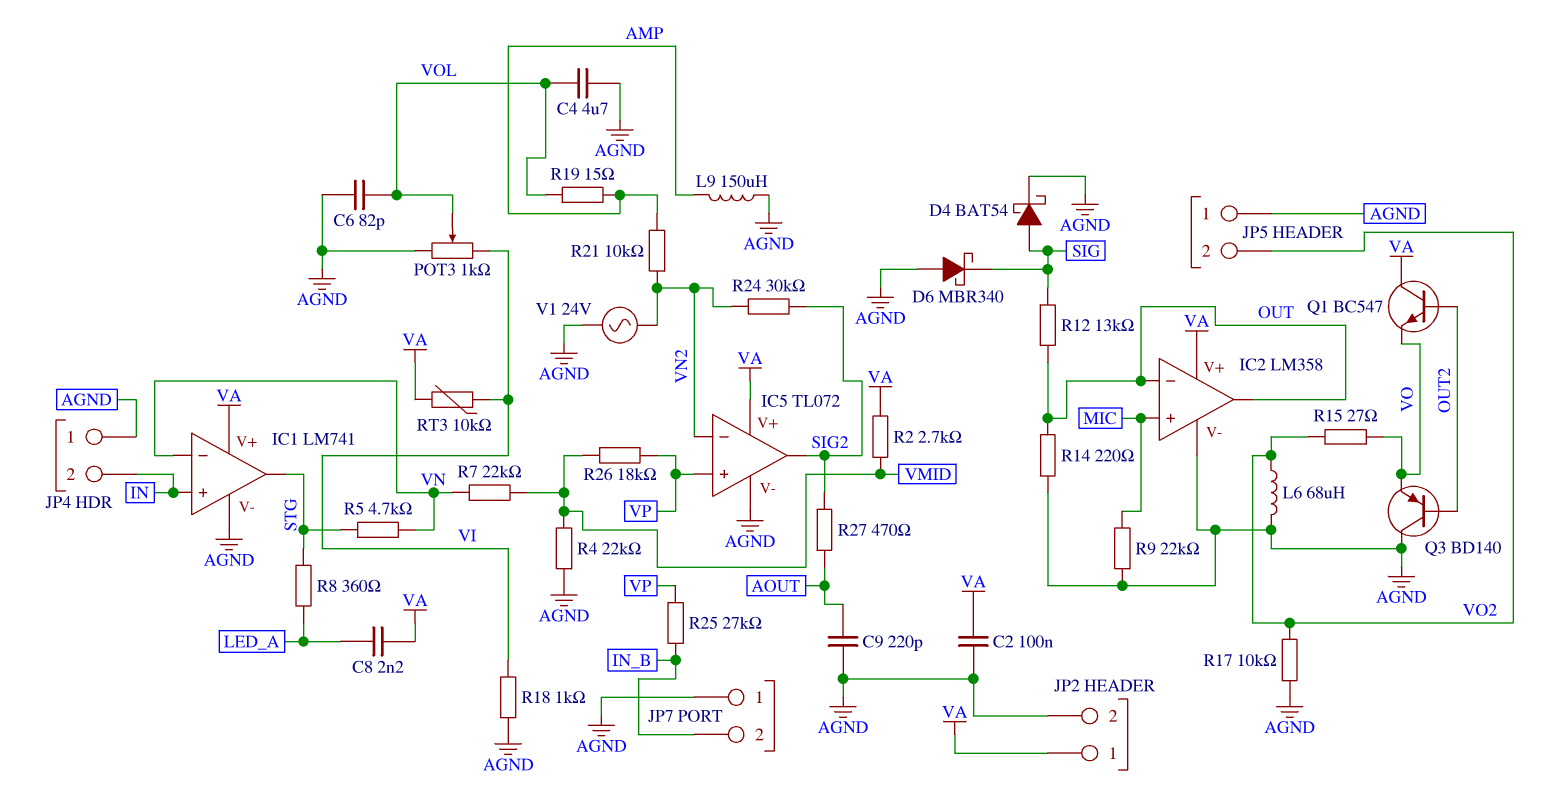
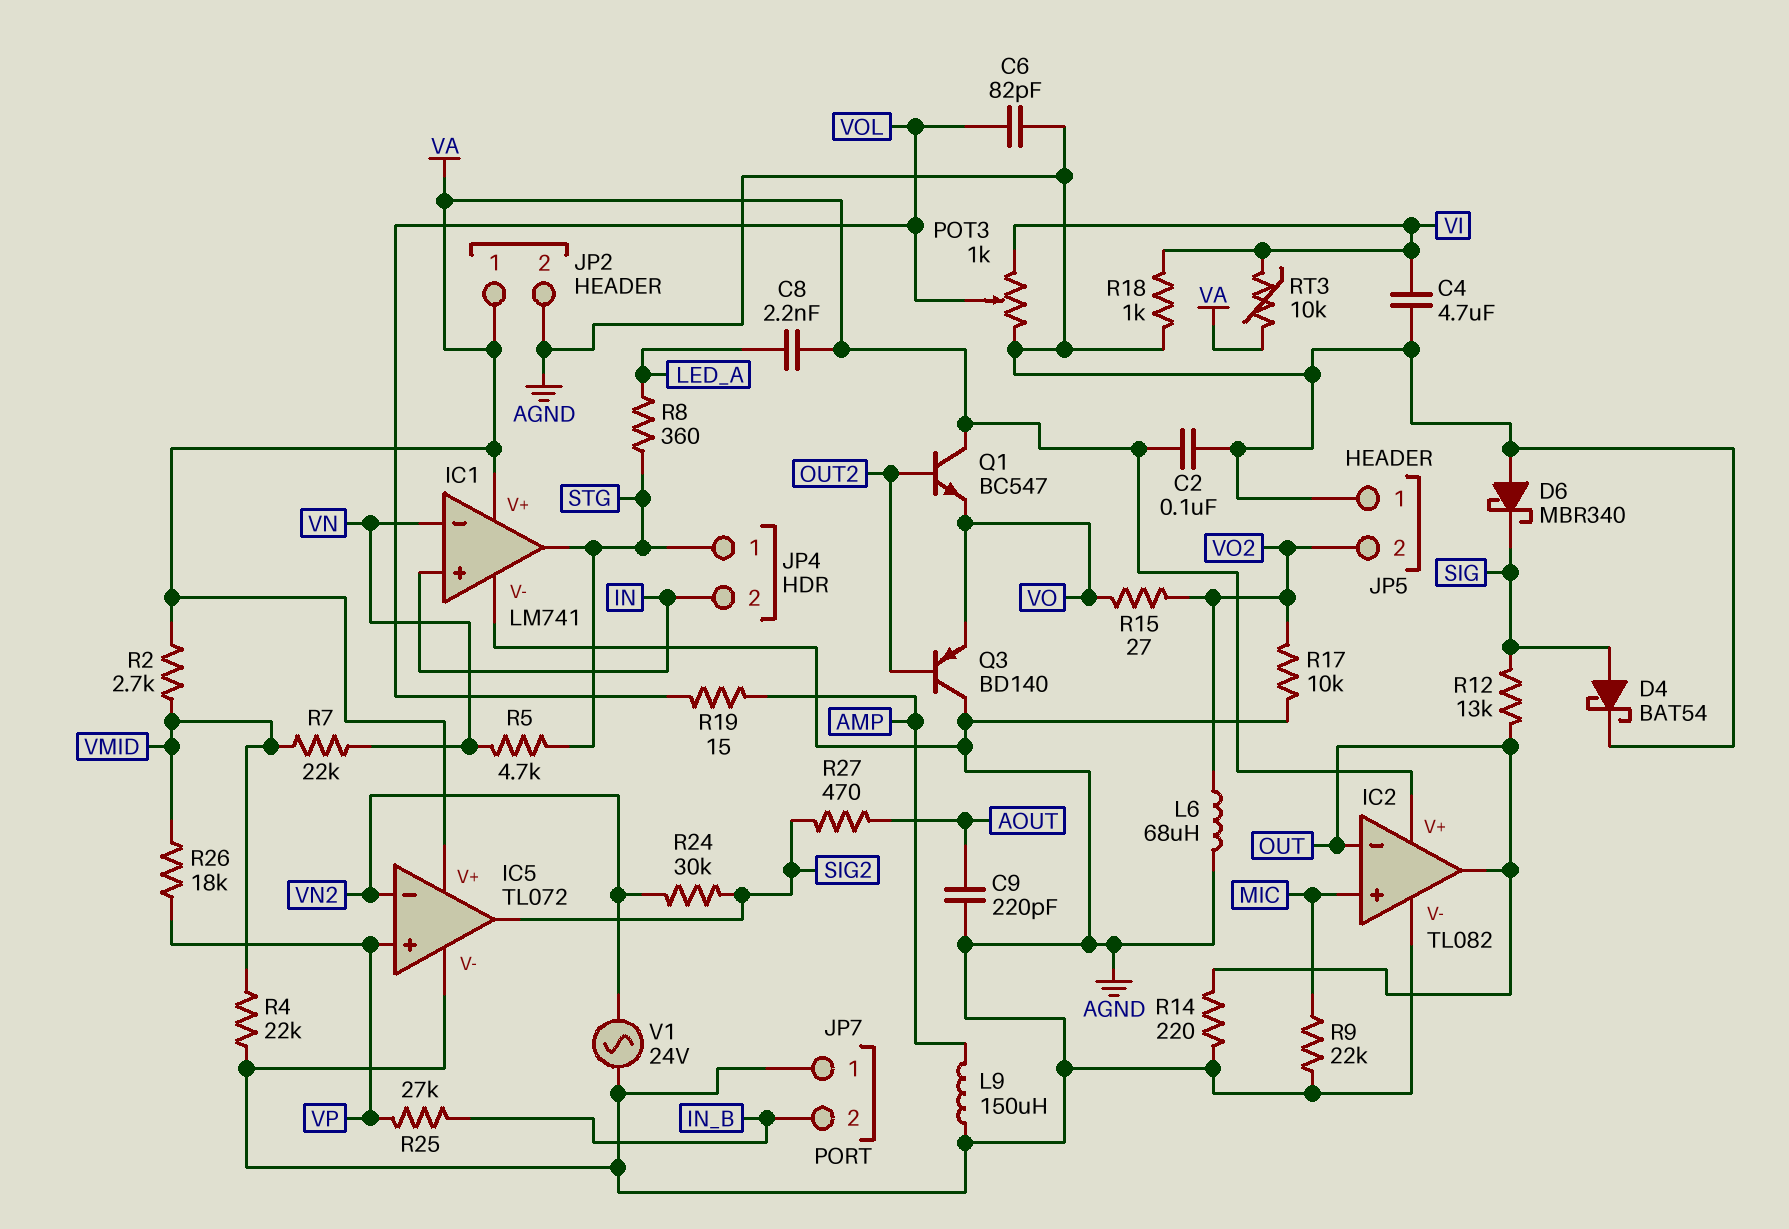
C4: 4.7uF (AGND, VOL) -> 4.7uF (AGND, VI)
IC2: LM358 -> TL082
JP4 pin 1: AGND -> STG
R21: 10k (AMP, VN2) -> none

